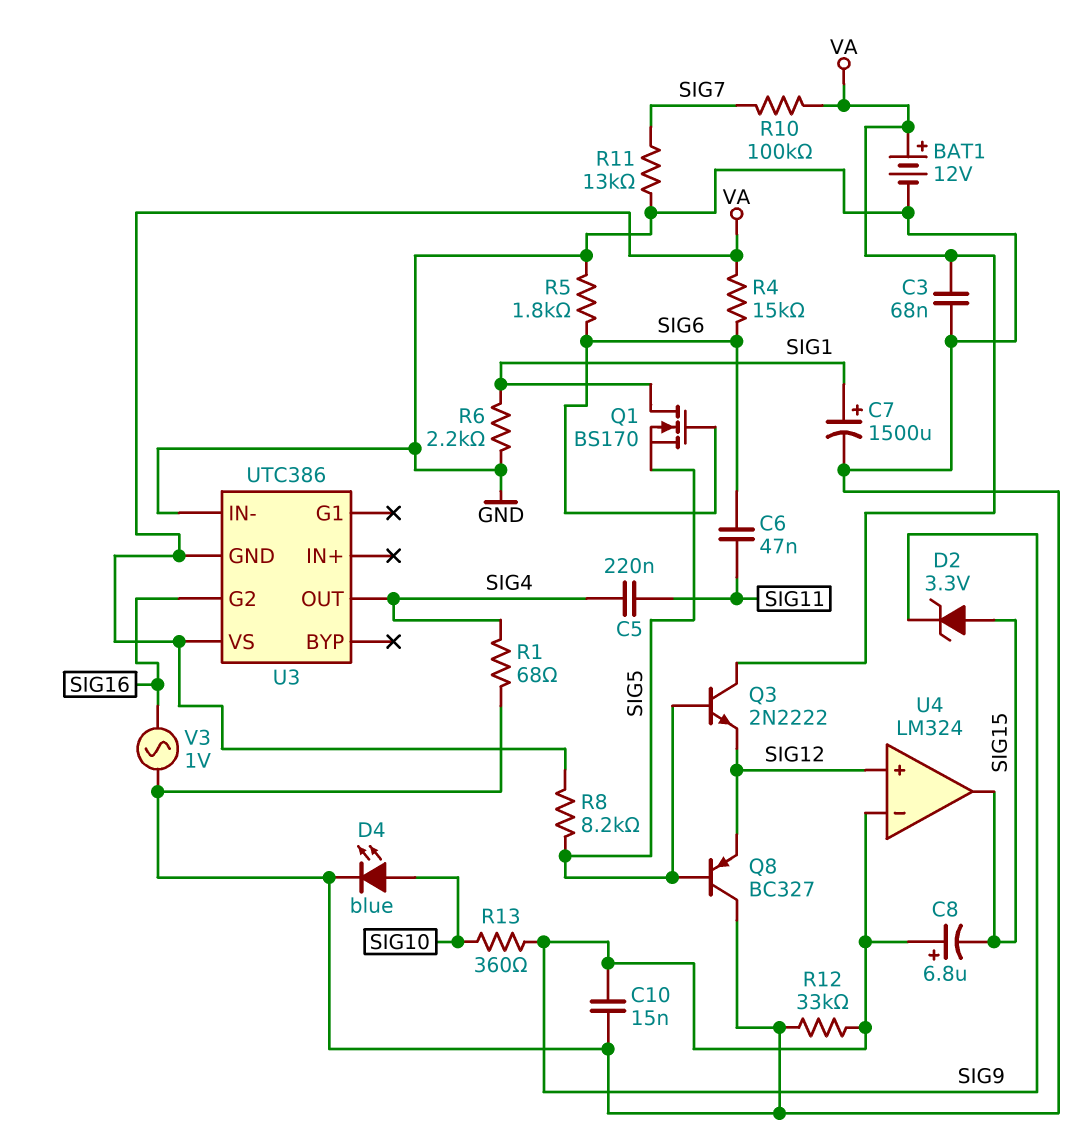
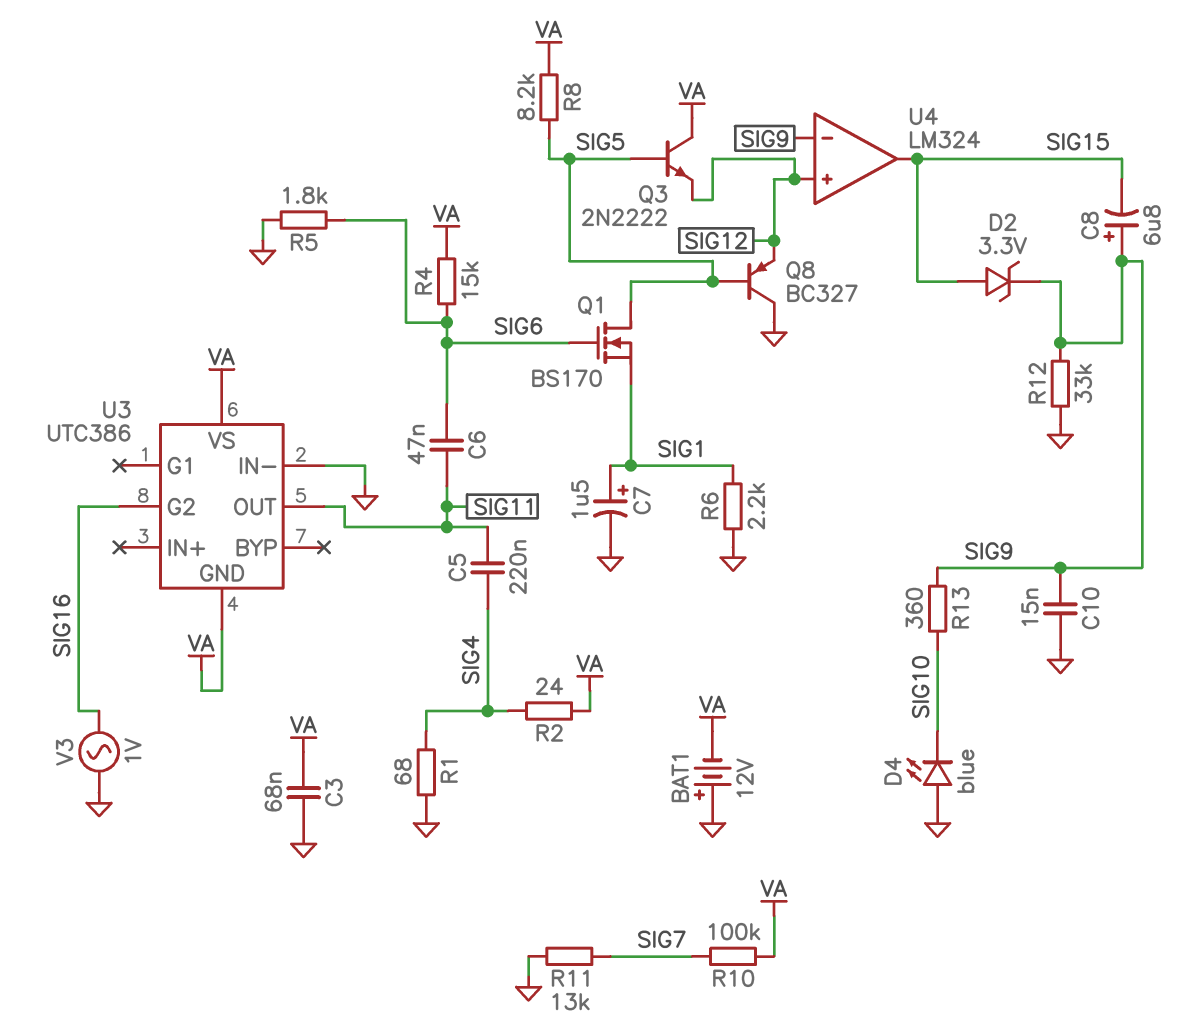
BAT1: 12V (plus VA, minus GND) -> 12V (plus GND, minus VA)
C7: 1500uF (plus SIG1, minus GND) -> 1.5uF (plus SIG1, minus GND)
D4: LED blue (A SIG10, K GND) -> LED blue (A GND, K SIG10)
Q1: NMOS BS170 (G SIG6, D SIG1, S SIG5) -> NMOS BS170 (G SIG6, D SIG5, S SIG1)
R2: none -> 24 (SIG4, VA)
U3 pin OUT: SIG4 -> SIG11

